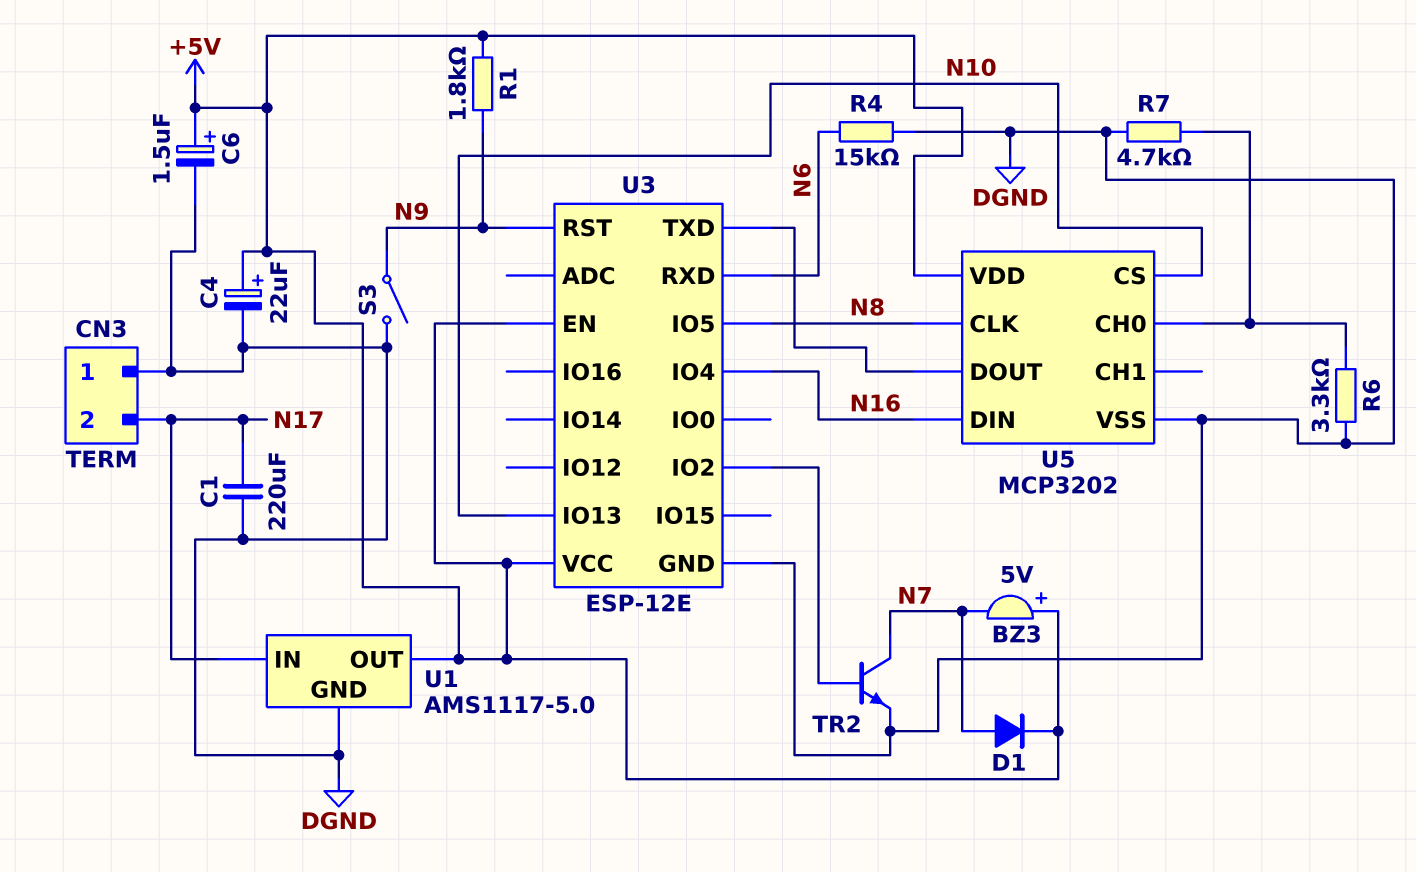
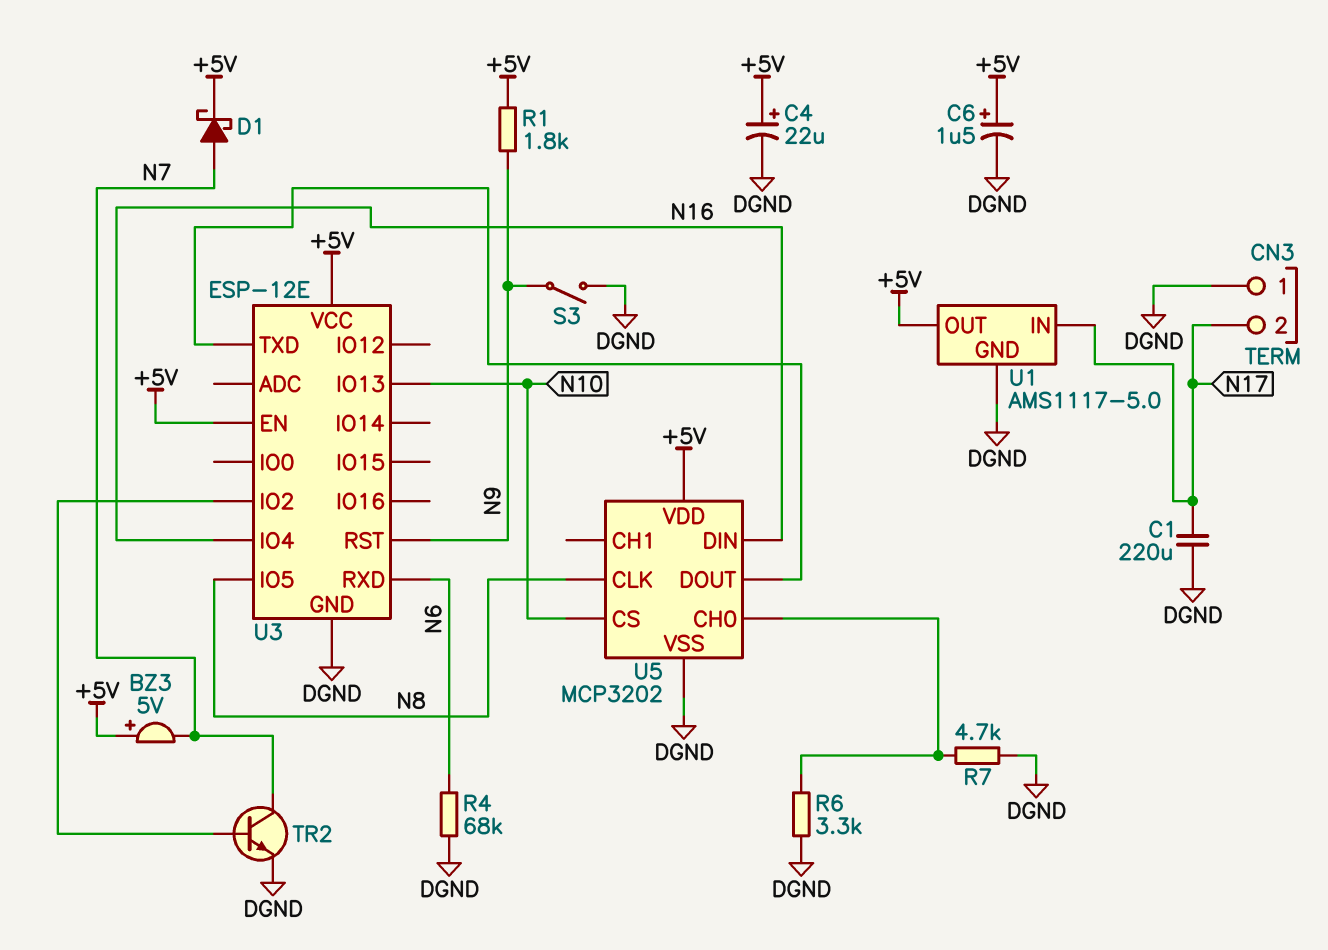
D1: diode (A N7, K +5V) -> schottky (A N7, K +5V)
R4: 15k (DGND, N6) -> 68k (DGND, N6)

